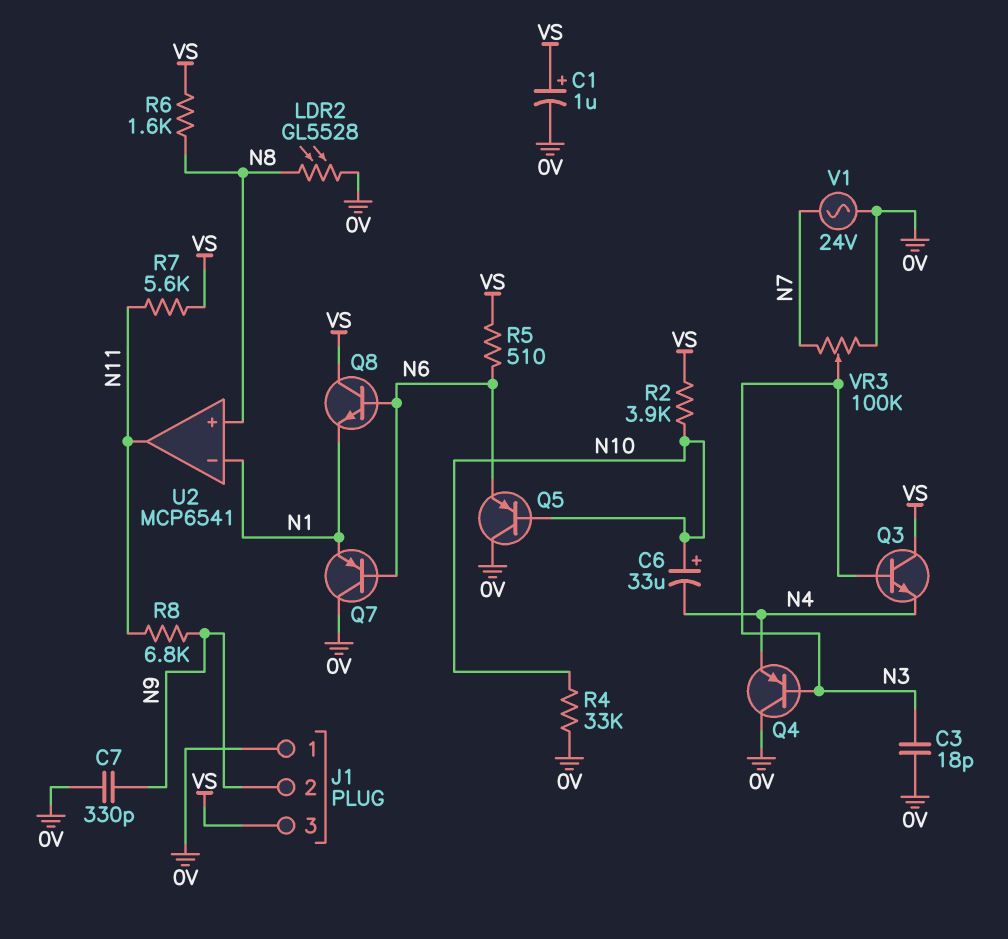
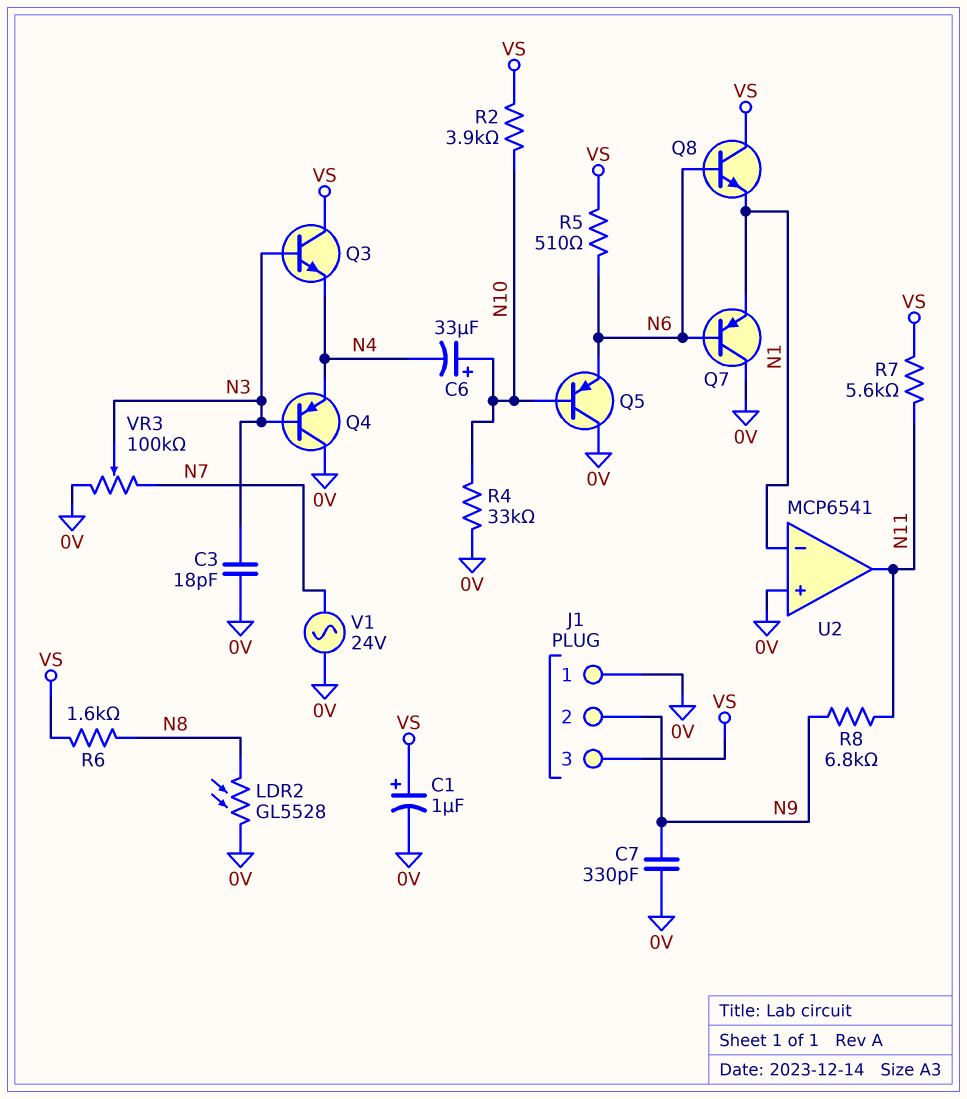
U2 pin in+: N8 -> 0V

